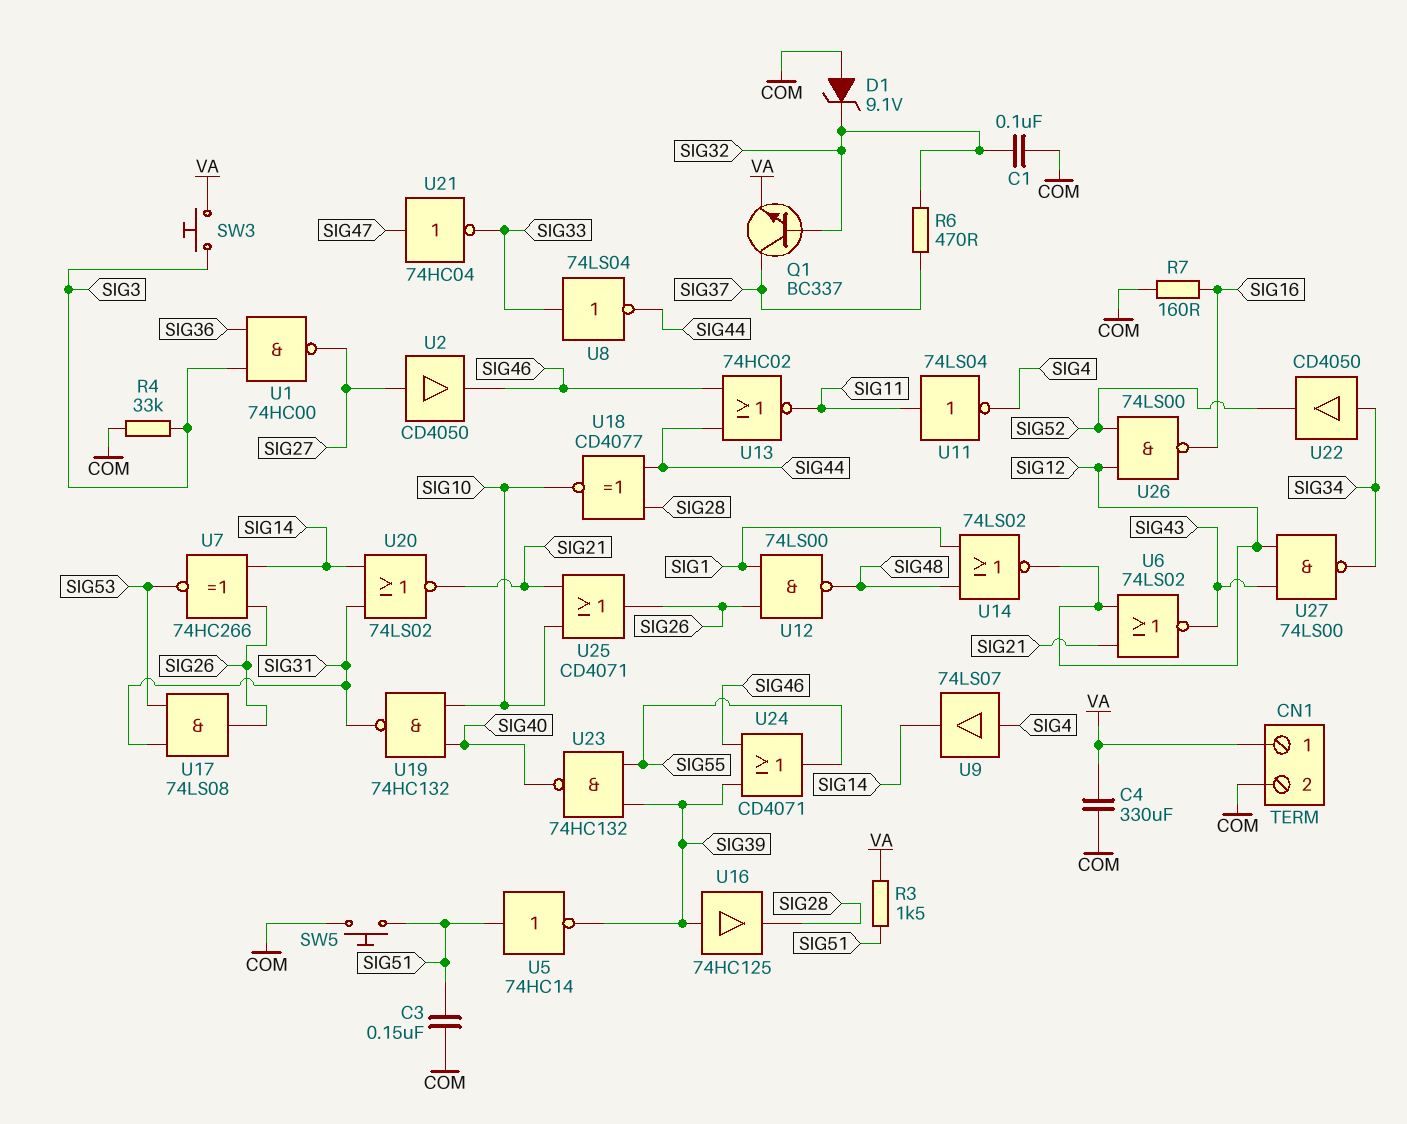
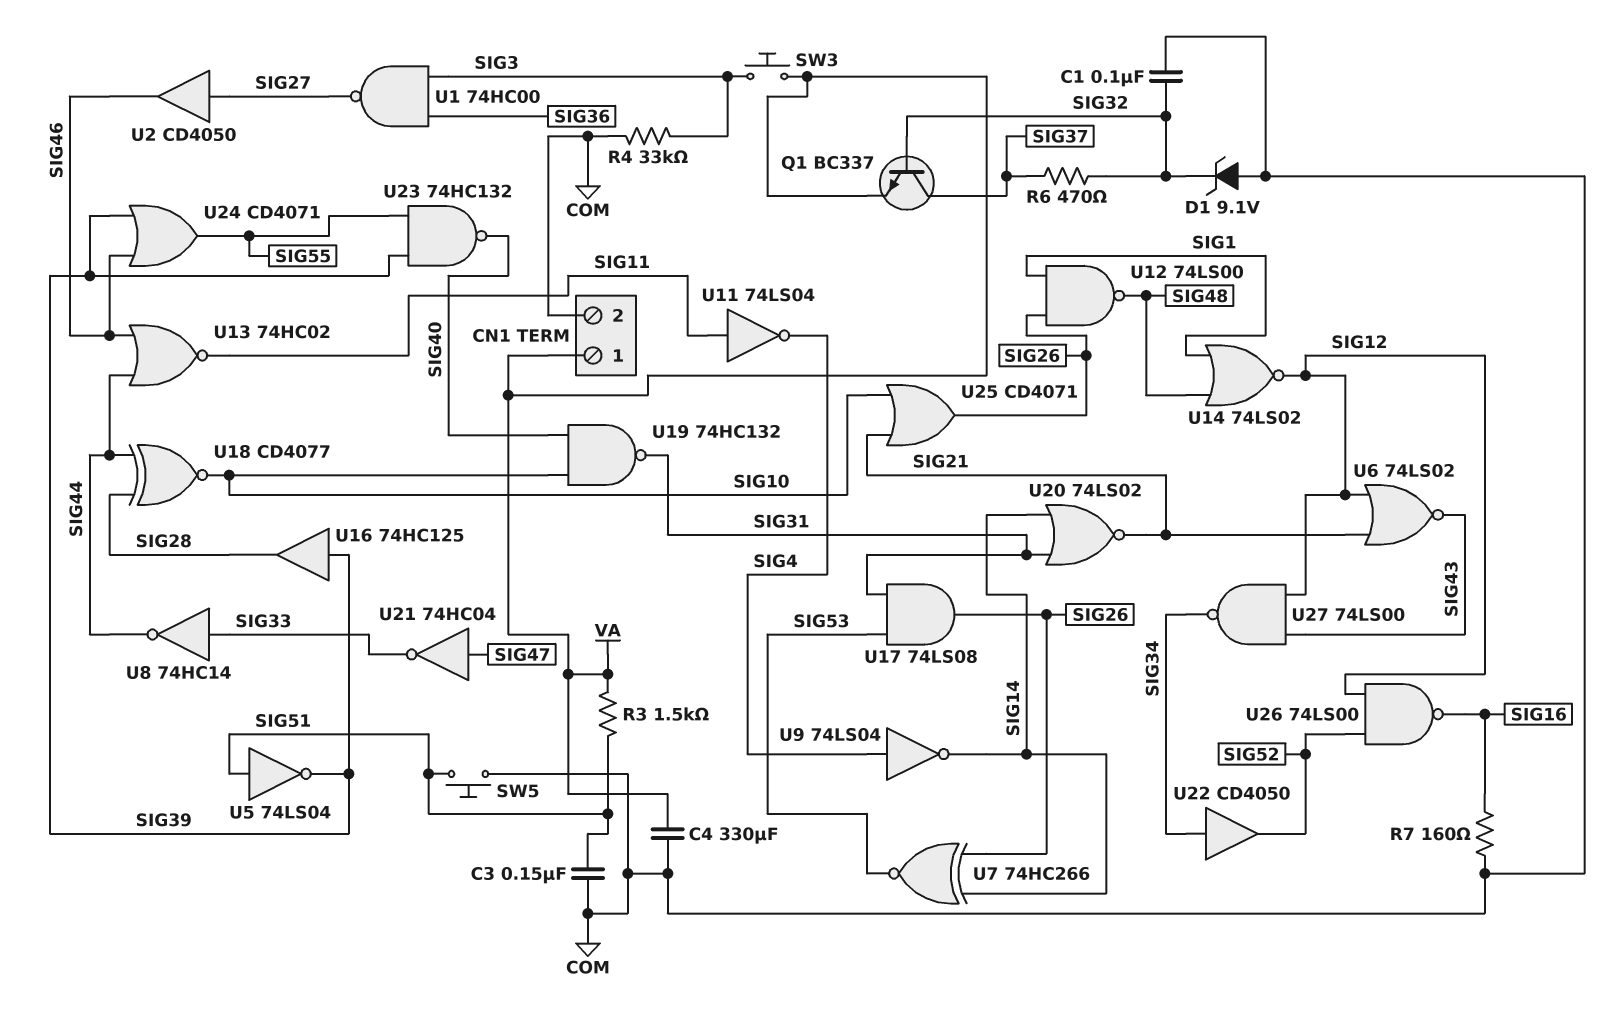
U5: NOT 74HC14 (in SIG51, out SIG39) -> NOT 74LS04 (in SIG51, out SIG39)
U8: NOT 74LS04 (in SIG33, out SIG44) -> NOT 74HC14 (in SIG33, out SIG44)
U9: buffer 74LS07 (in SIG4, out SIG14) -> NOT 74LS04 (in SIG4, out SIG14)

